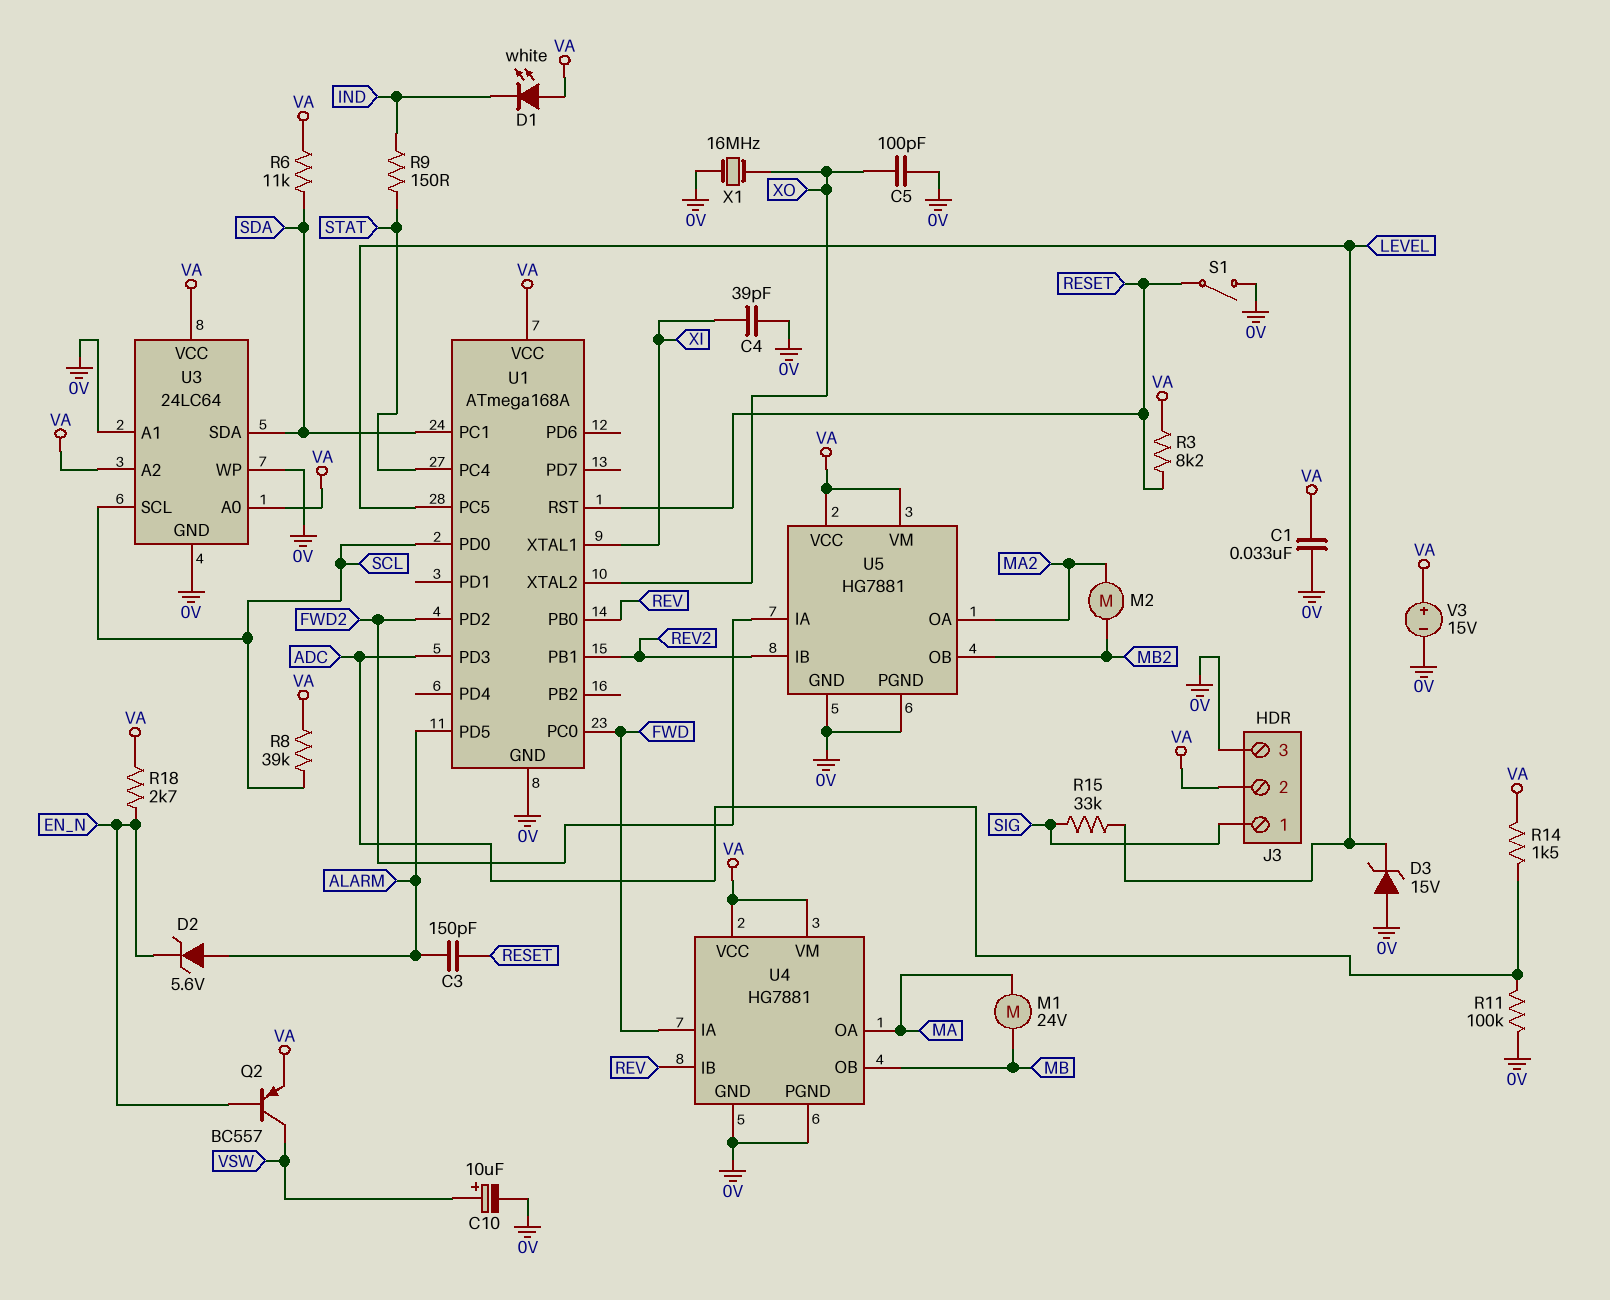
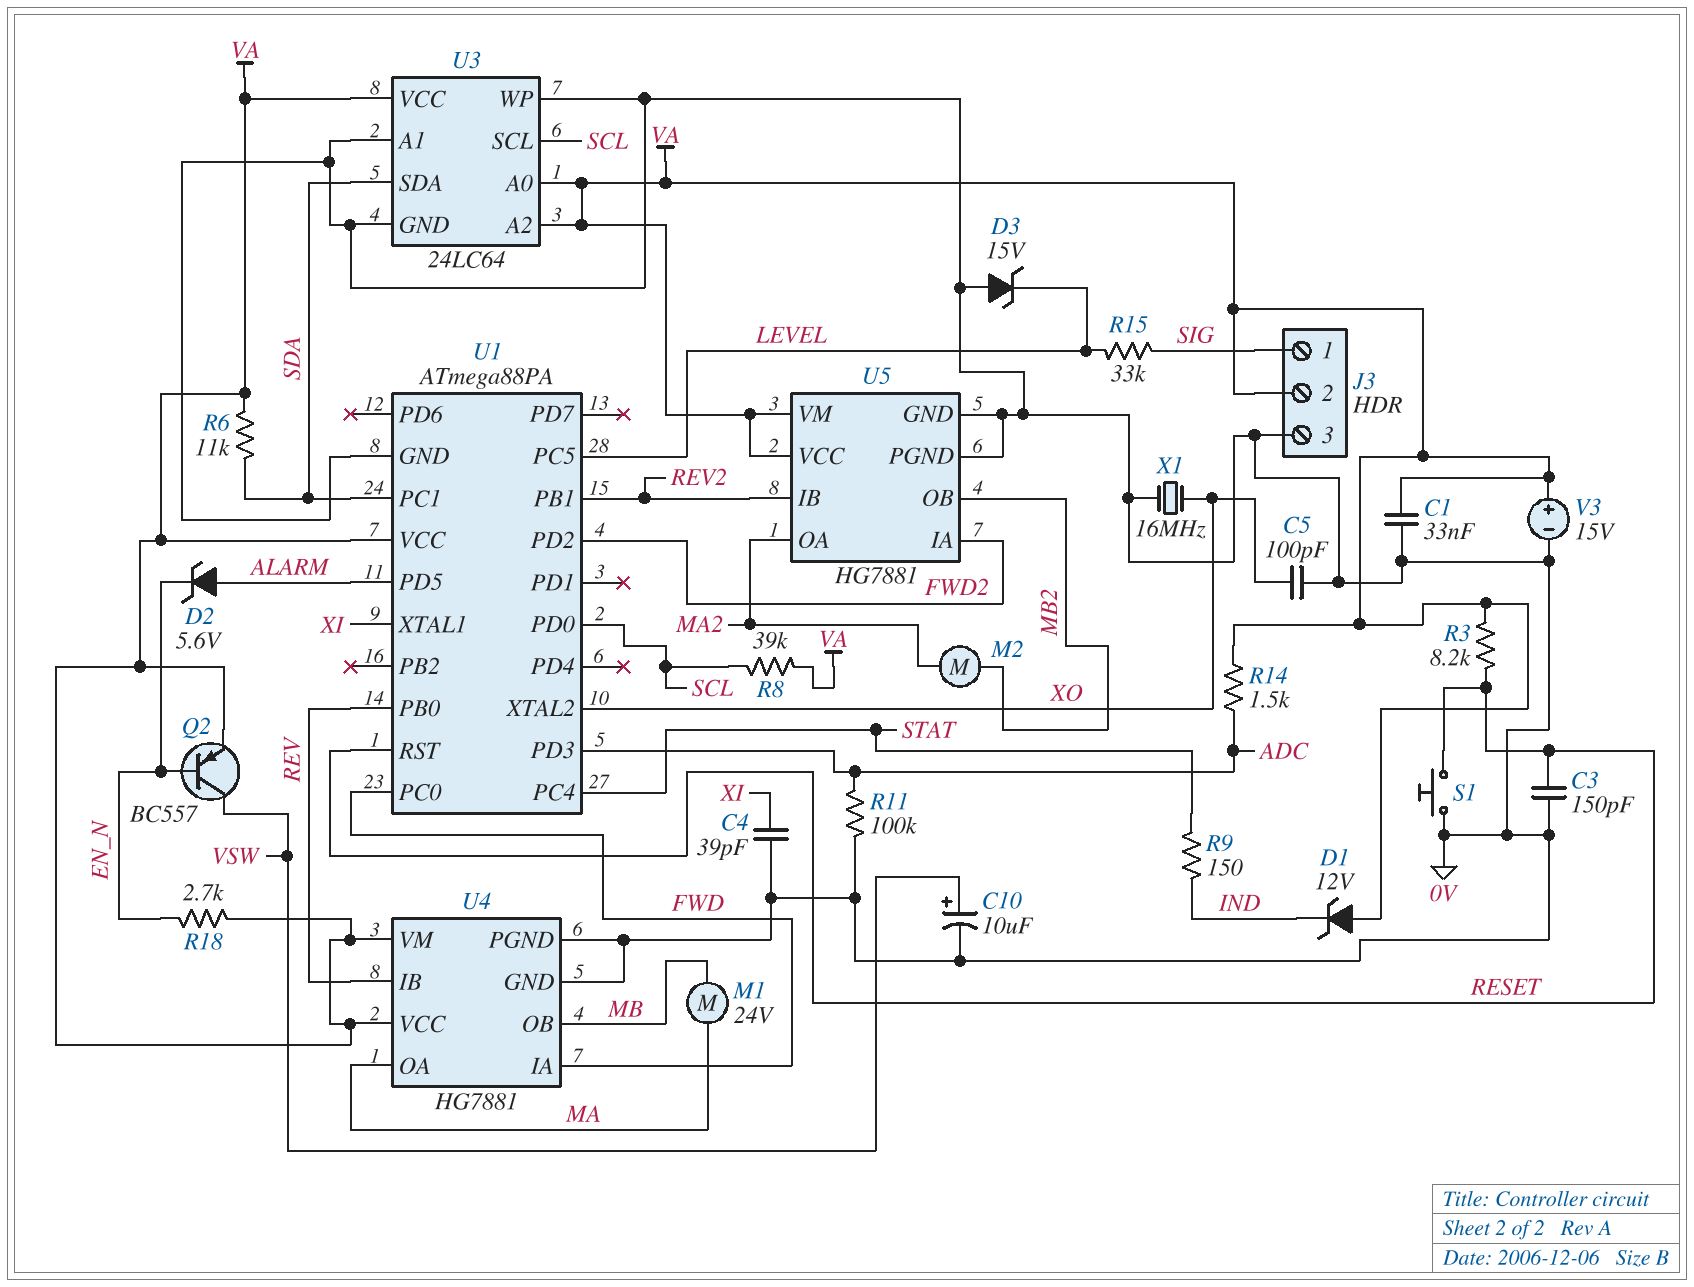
C3: 150pF (ALARM, RESET) -> 150pF (0V, RESET)
D1: LED white (A VA, K IND) -> zener 12V (A VA, K IND)
S1: switch (0V, RESET) -> button (0V, RESET)
U1: ATmega168A -> ATmega88PA

